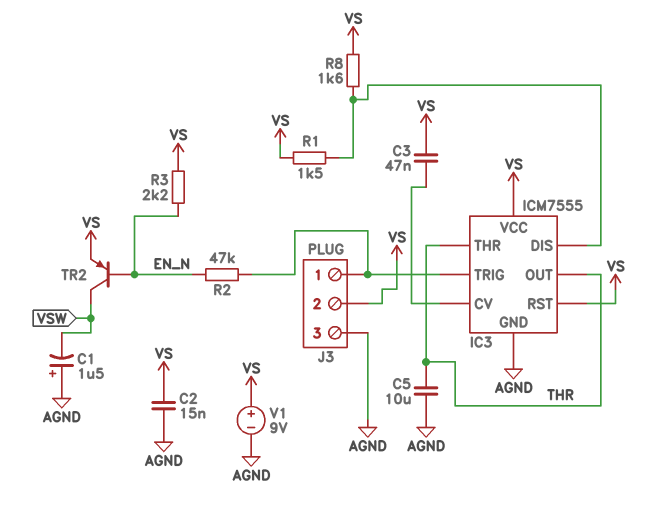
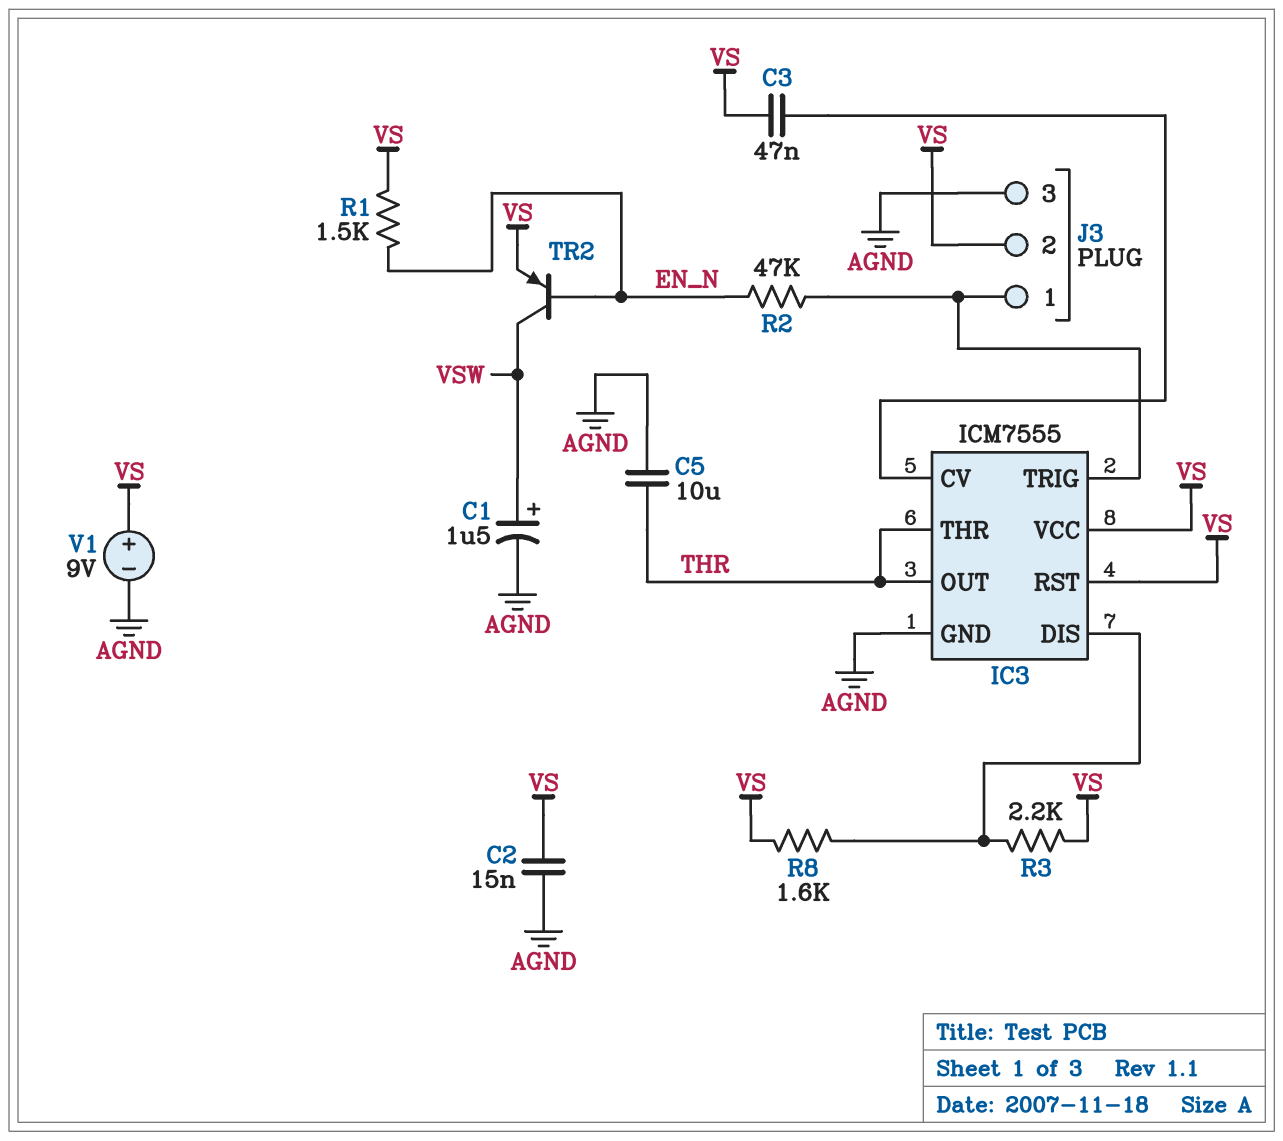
C1: 1.5uF (plus AGND, minus VSW) -> 1.5uF (plus VSW, minus AGND)
R1: 1.5k (IC3/DIS, VS) -> 1.5k (EN_N, VS)
R3: 2.2k (EN_N, VS) -> 2.2k (IC3/DIS, VS)

